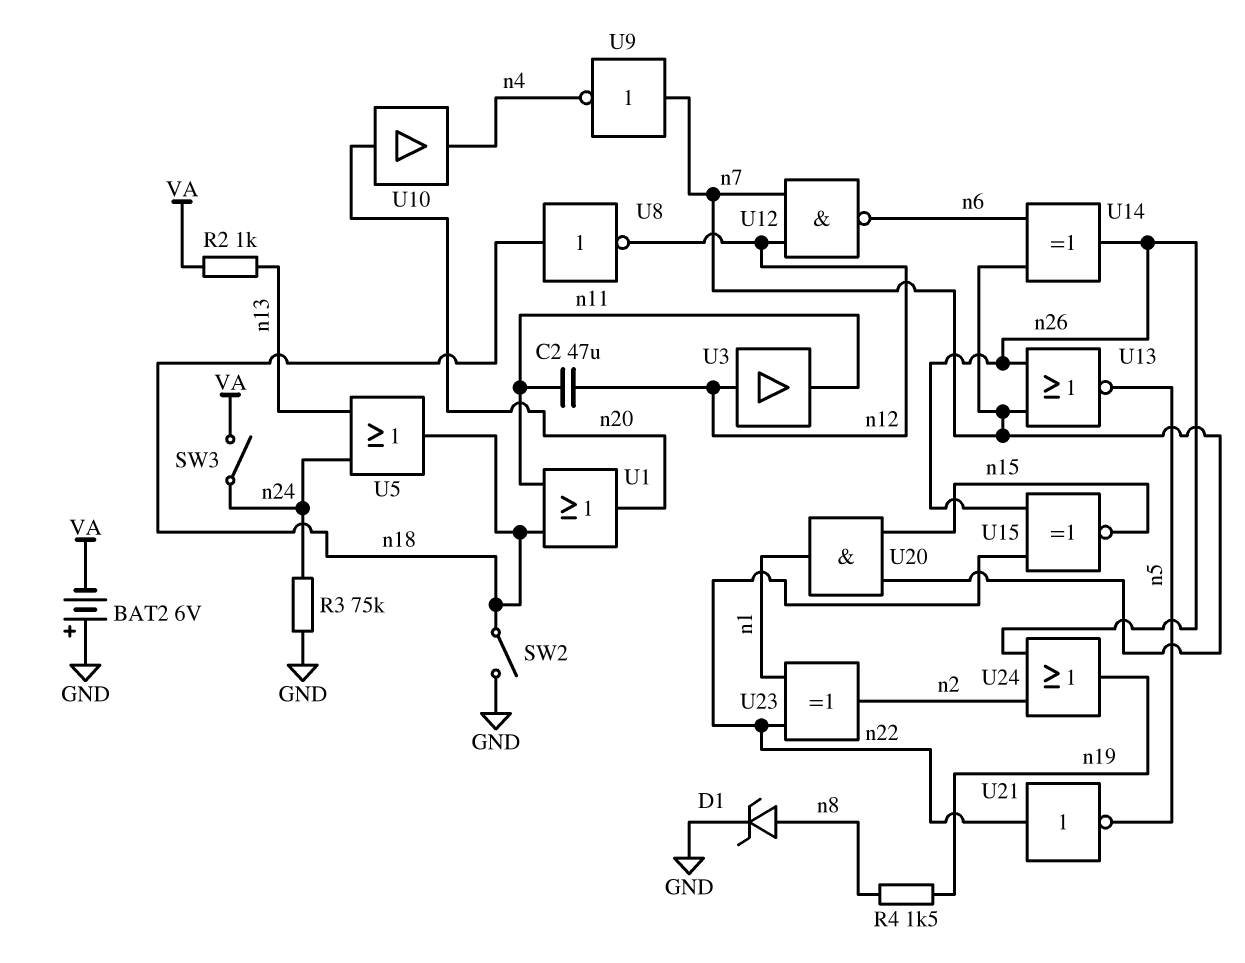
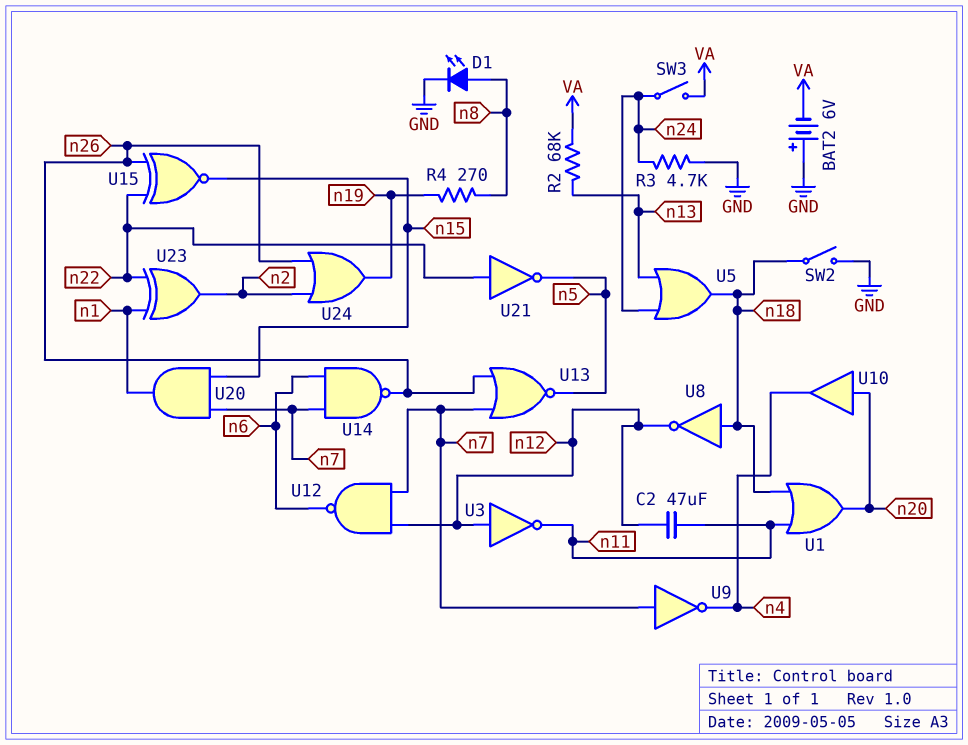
D1: zener (A n8, K GND) -> LED (A n8, K GND)
R2: 1k (VA, n13) -> 68k (VA, n13)
R3: 75k (GND, n24) -> 4.7k (GND, n24)
R4: 1.5k (n8, n19) -> 270 (n8, n19)
U3: buffer (in n12, out n11) -> NOT (in n12, out n11)
U14: XOR (in n6, in n7, out n26) -> NAND (in n6, in n7, out n26)

